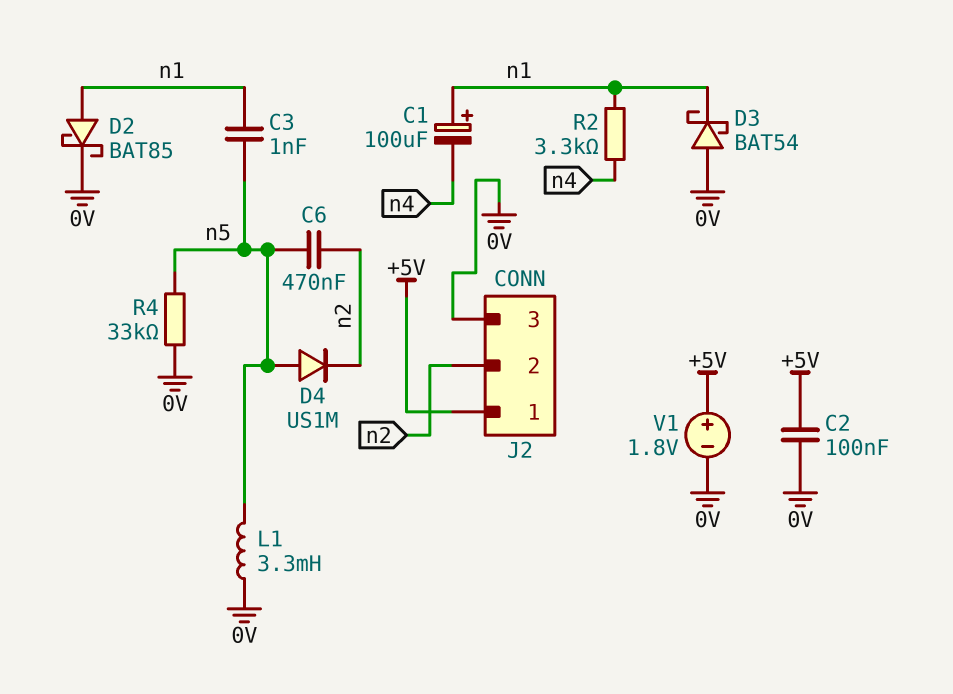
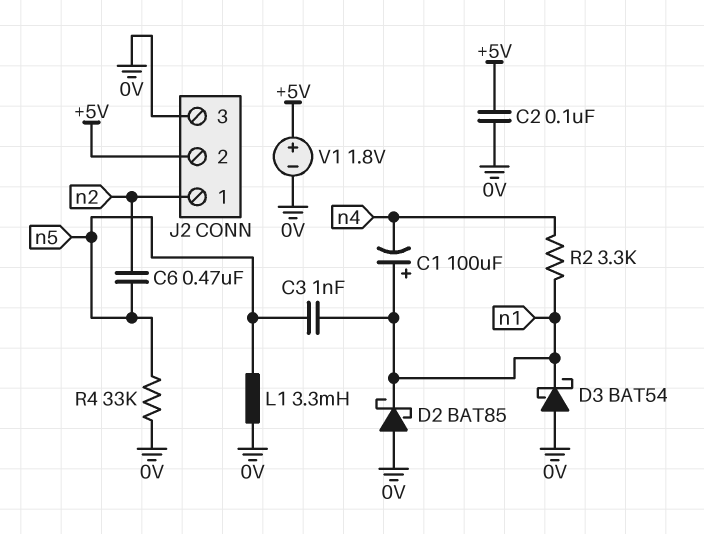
D2: schottky BAT85 (A n1, K 0V) -> schottky BAT85 (A 0V, K n1)
D4: diode US1M (A n5, K n2) -> none
J2 pin 1: +5V -> n2
J2 pin 2: n2 -> +5V

